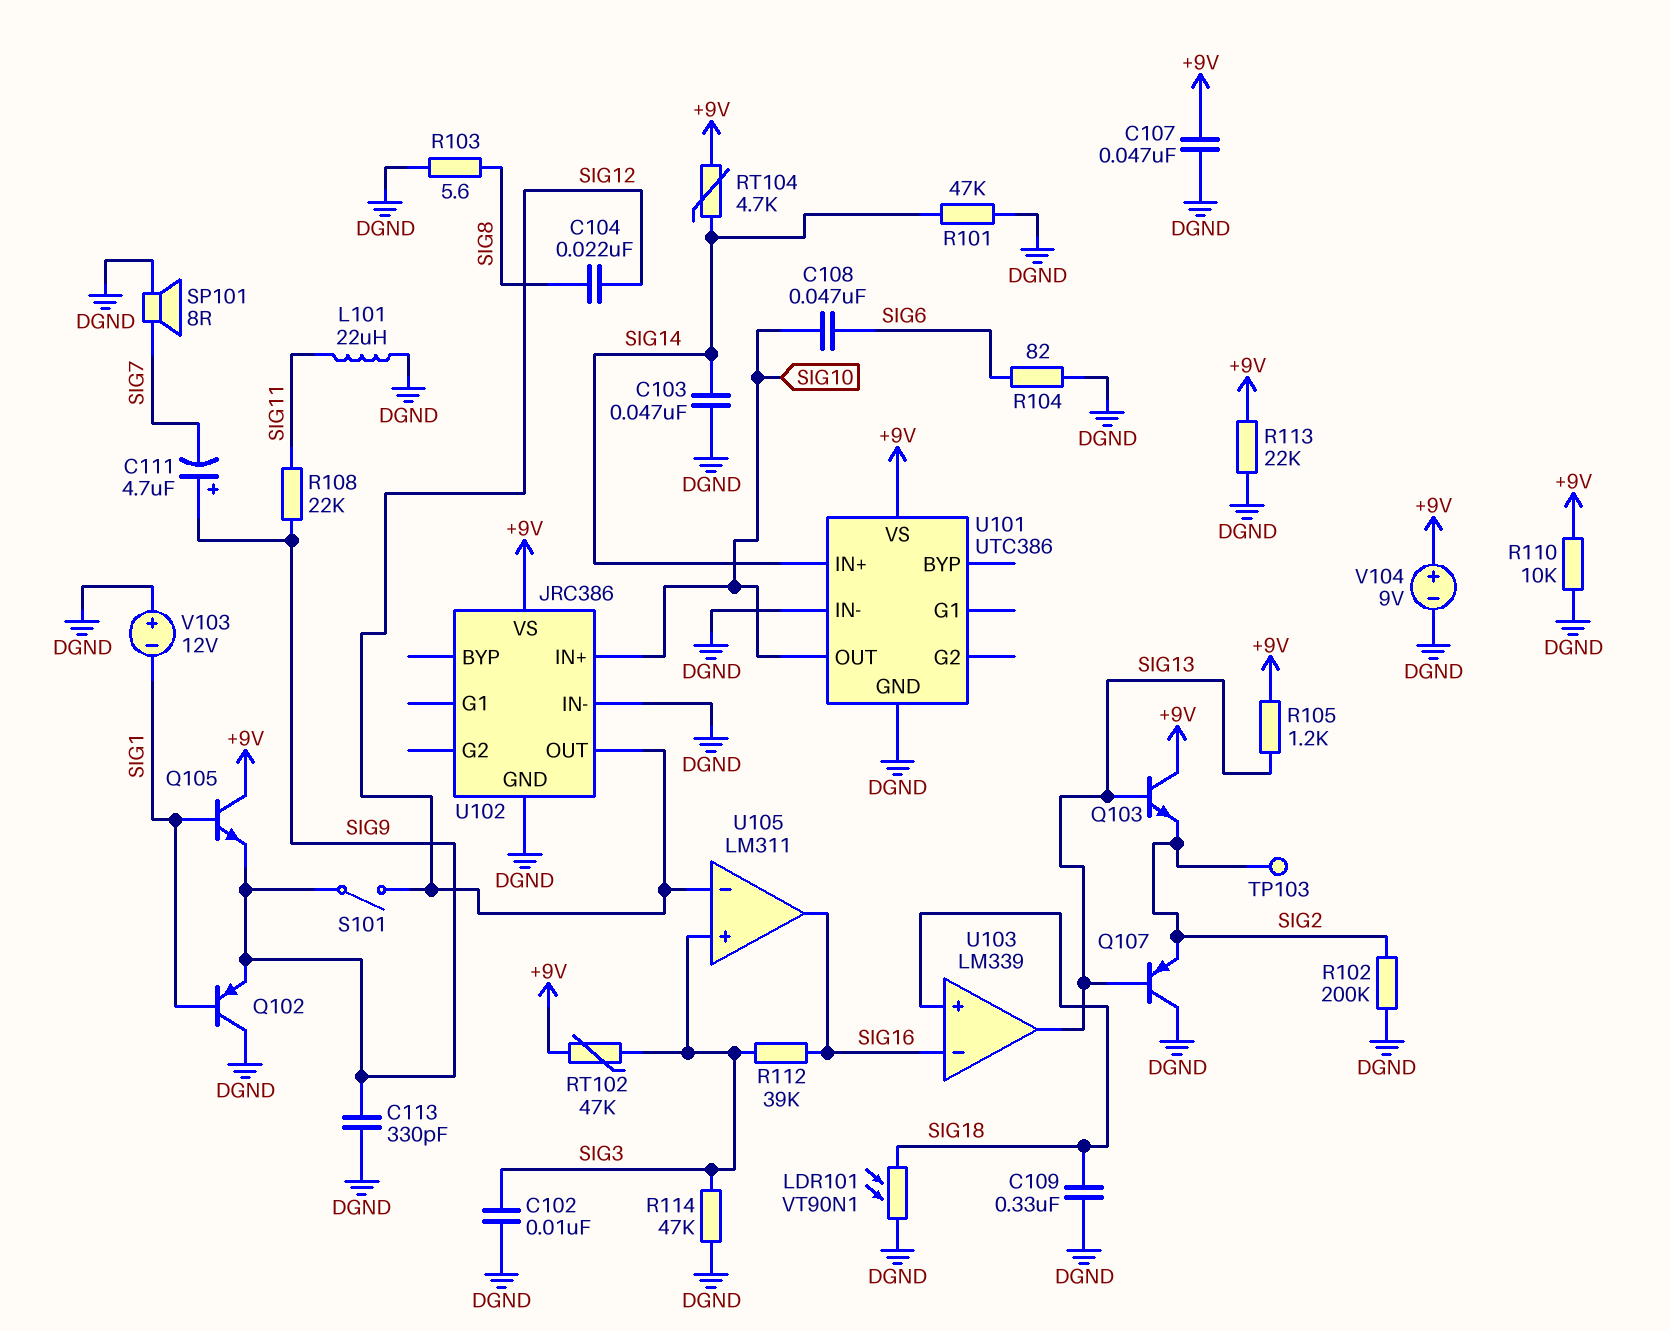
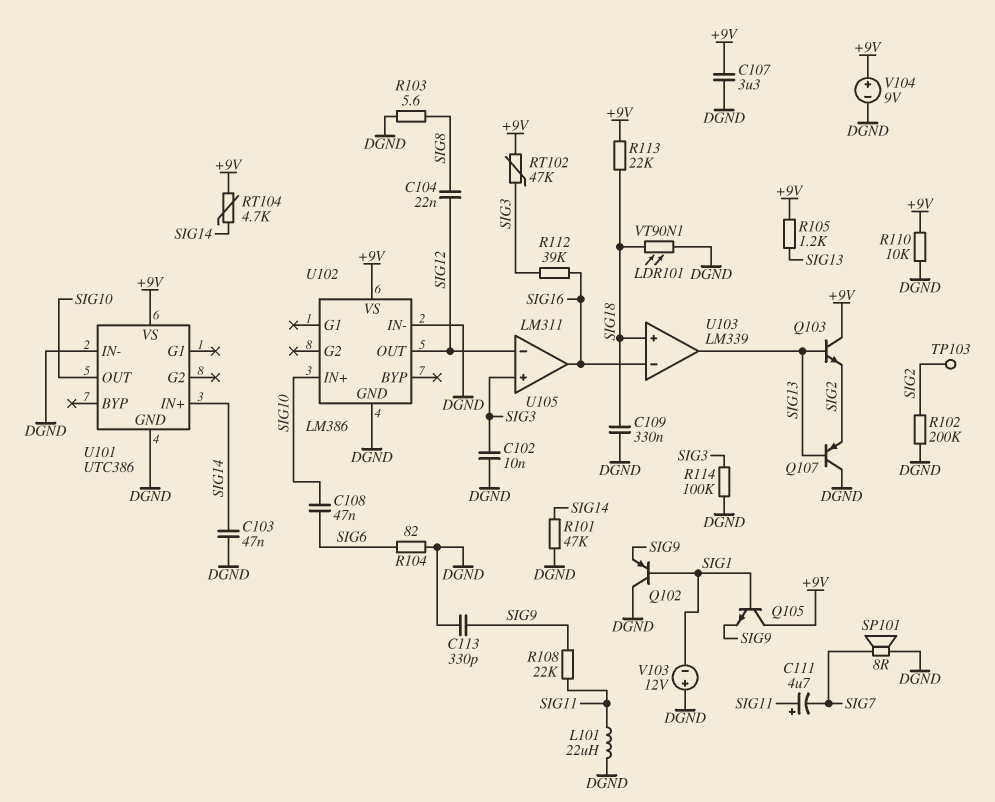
C107: 47nF (+9V, DGND) -> 3.3uF (+9V, DGND)
C111: 4.7uF (plus SIG9, minus SIG7) -> 4.7uF (plus SIG11, minus SIG7)
R113: 22k (+9V, DGND) -> 22k (+9V, SIG18)
R114: 47k (DGND, SIG3) -> 100k (DGND, SIG3)
S101: switch (SIG9, SIG12) -> none
U102: JRC386 -> LM386

